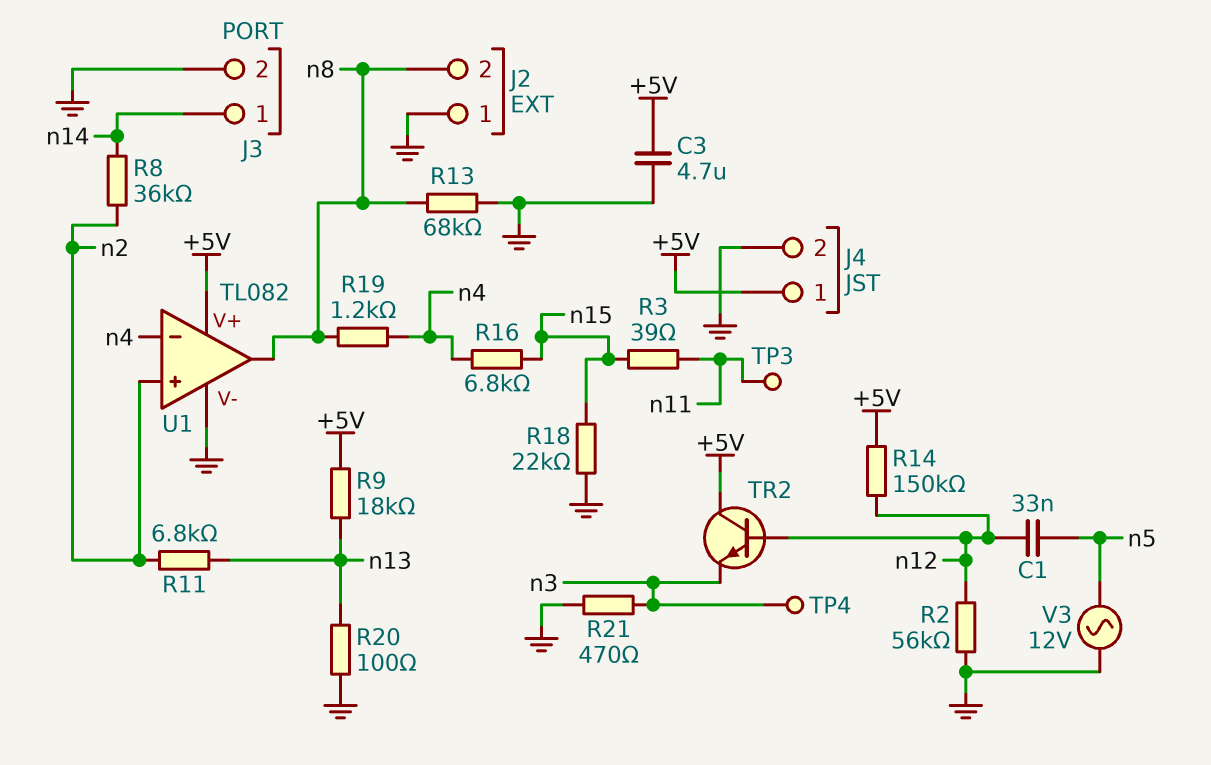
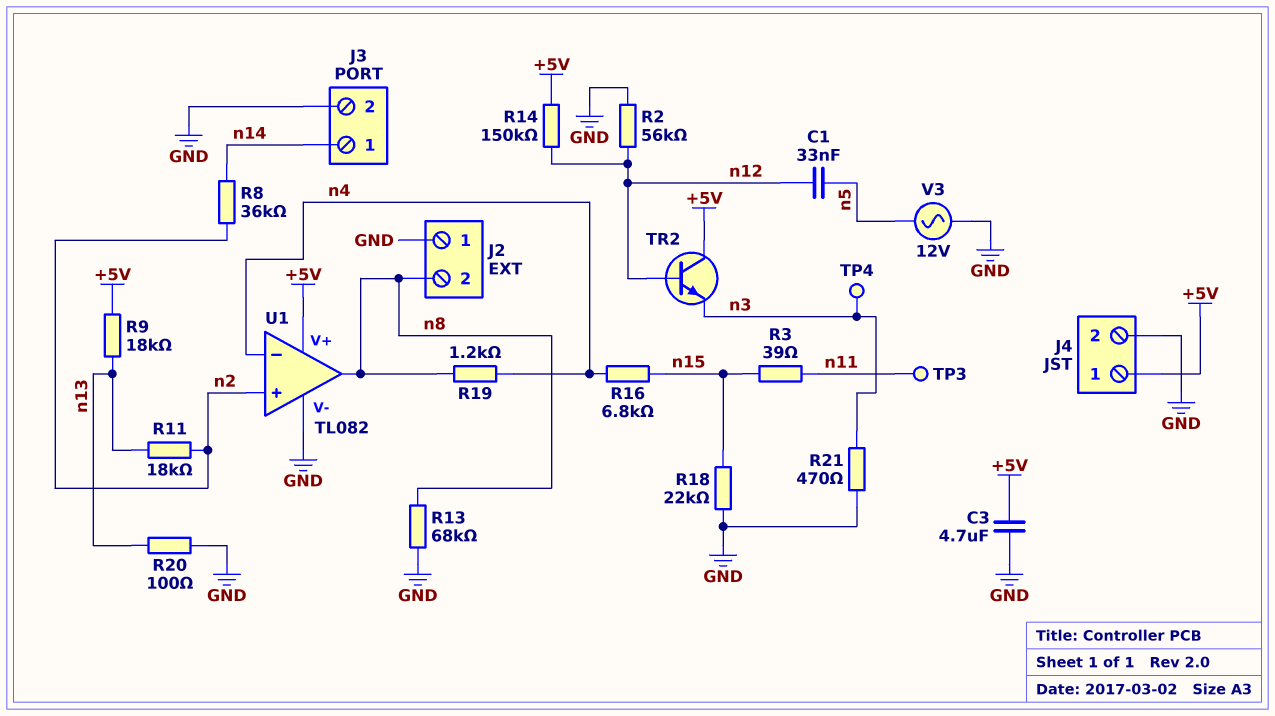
R11: 6.8k (n2, n13) -> 18k (n2, n13)

